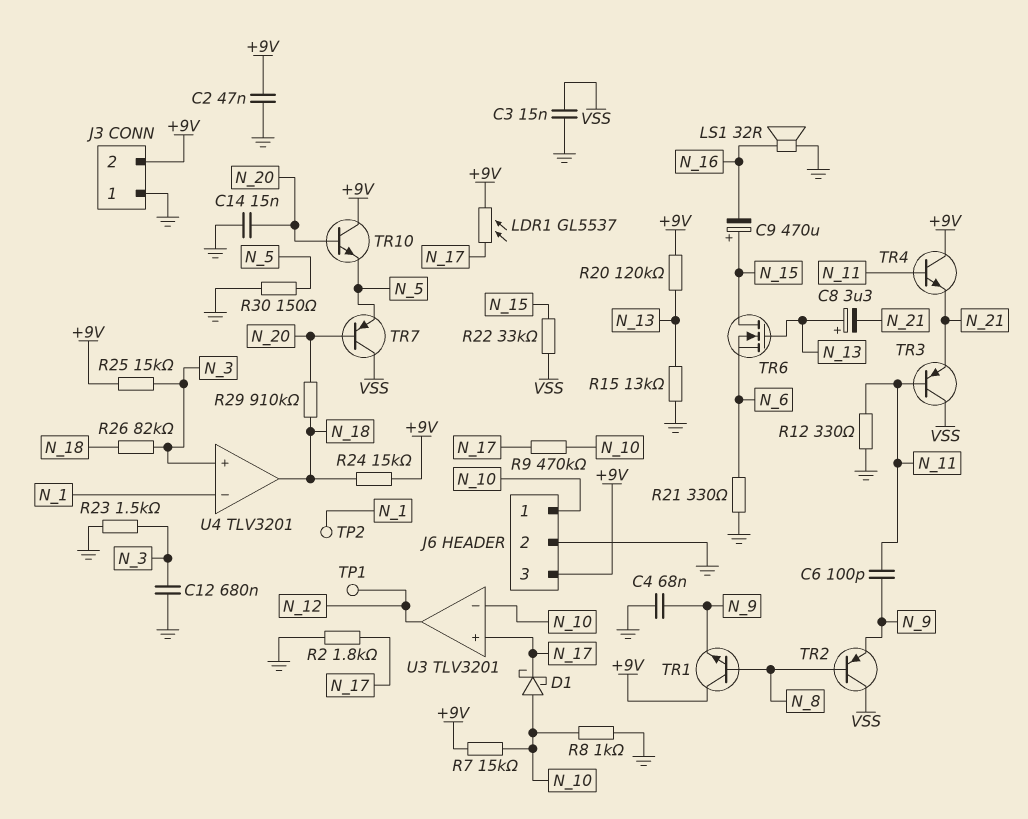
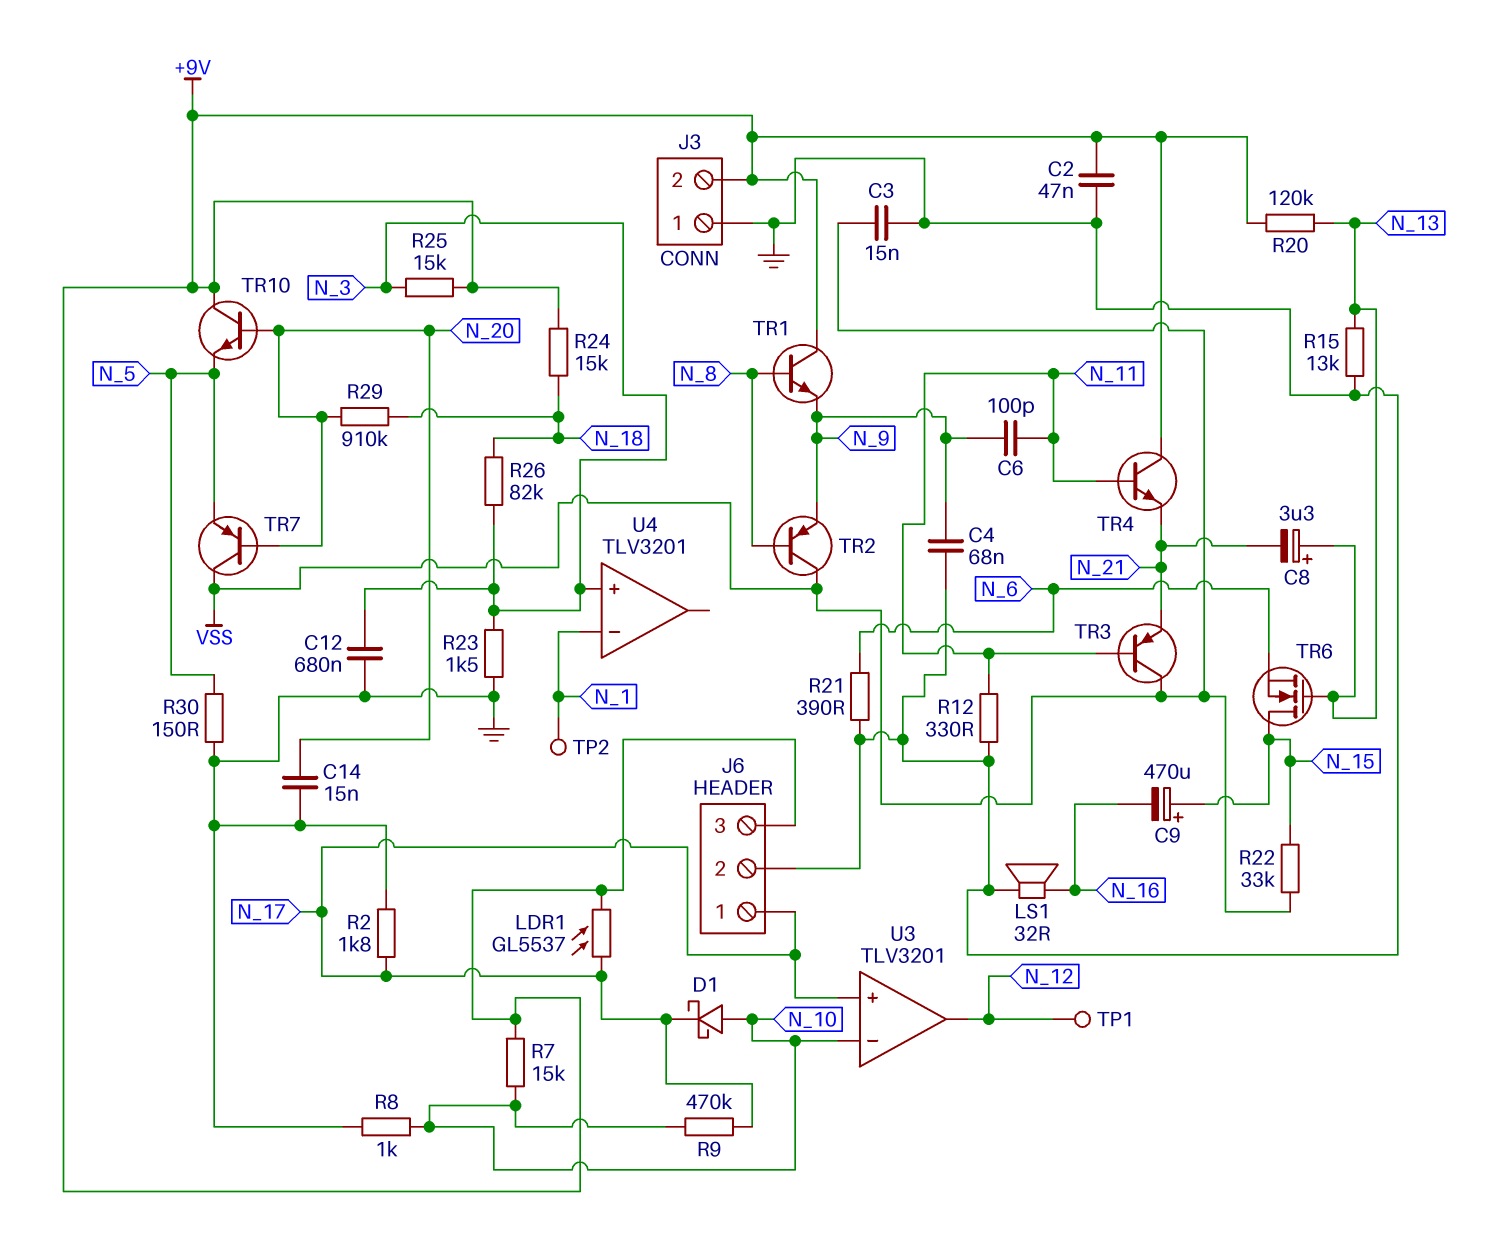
J6 pin 1: N_10 -> N_17
R21: 330 (GND, N_6) -> 390 (GND, N_6)
U4 pin out: N_18 -> none

